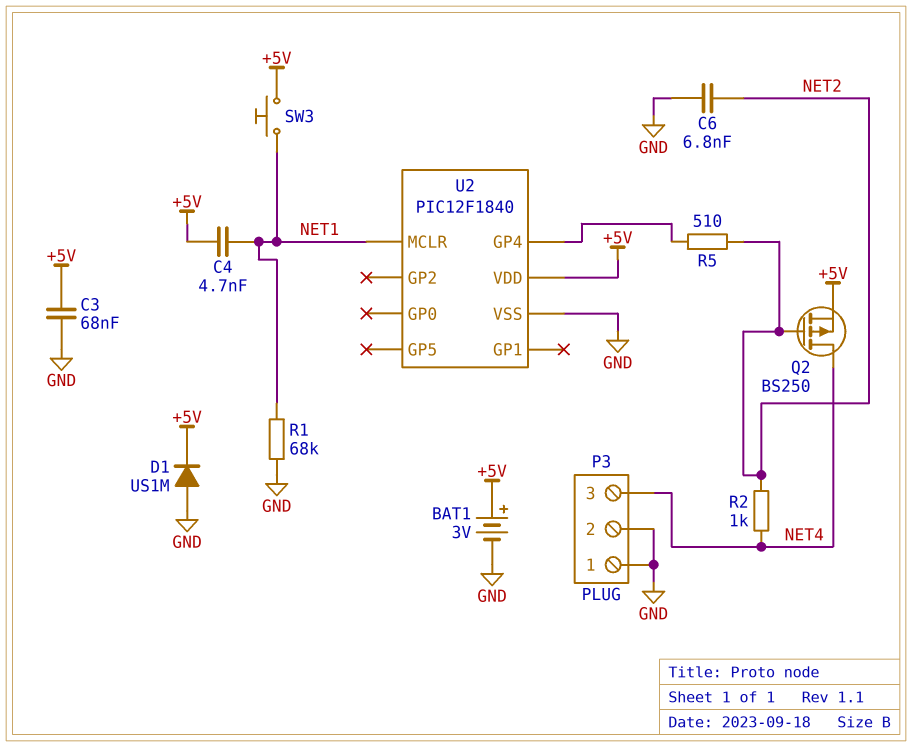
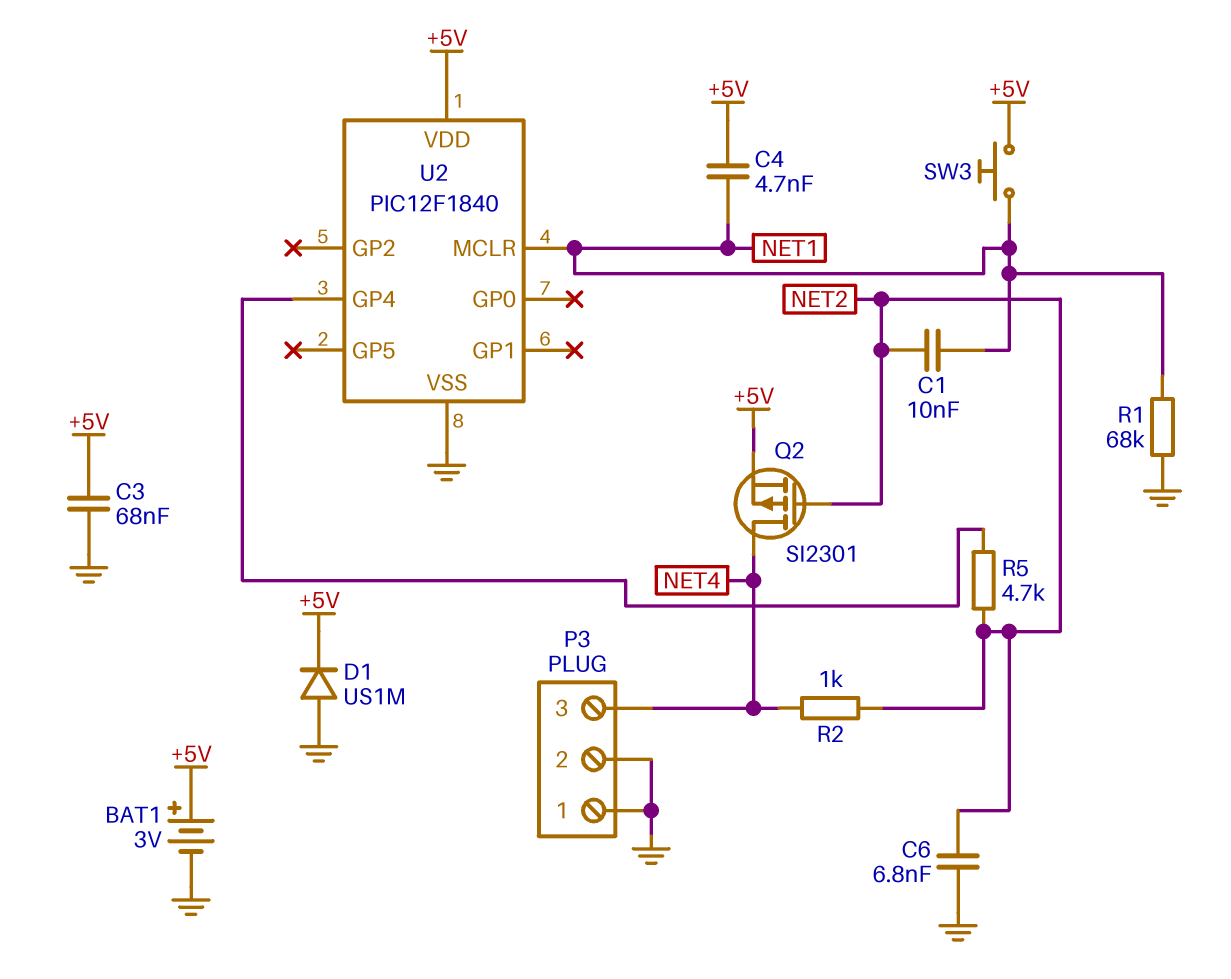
C1: none -> 10nF (NET1, NET2)
Q2: PMOS BS250 (G NET2, D NET4, S +5V) -> PMOS SI2301 (G NET2, D NET4, S +5V)
R5: 510 (NET2, U2/GP4) -> 4.7k (NET2, U2/GP4)

